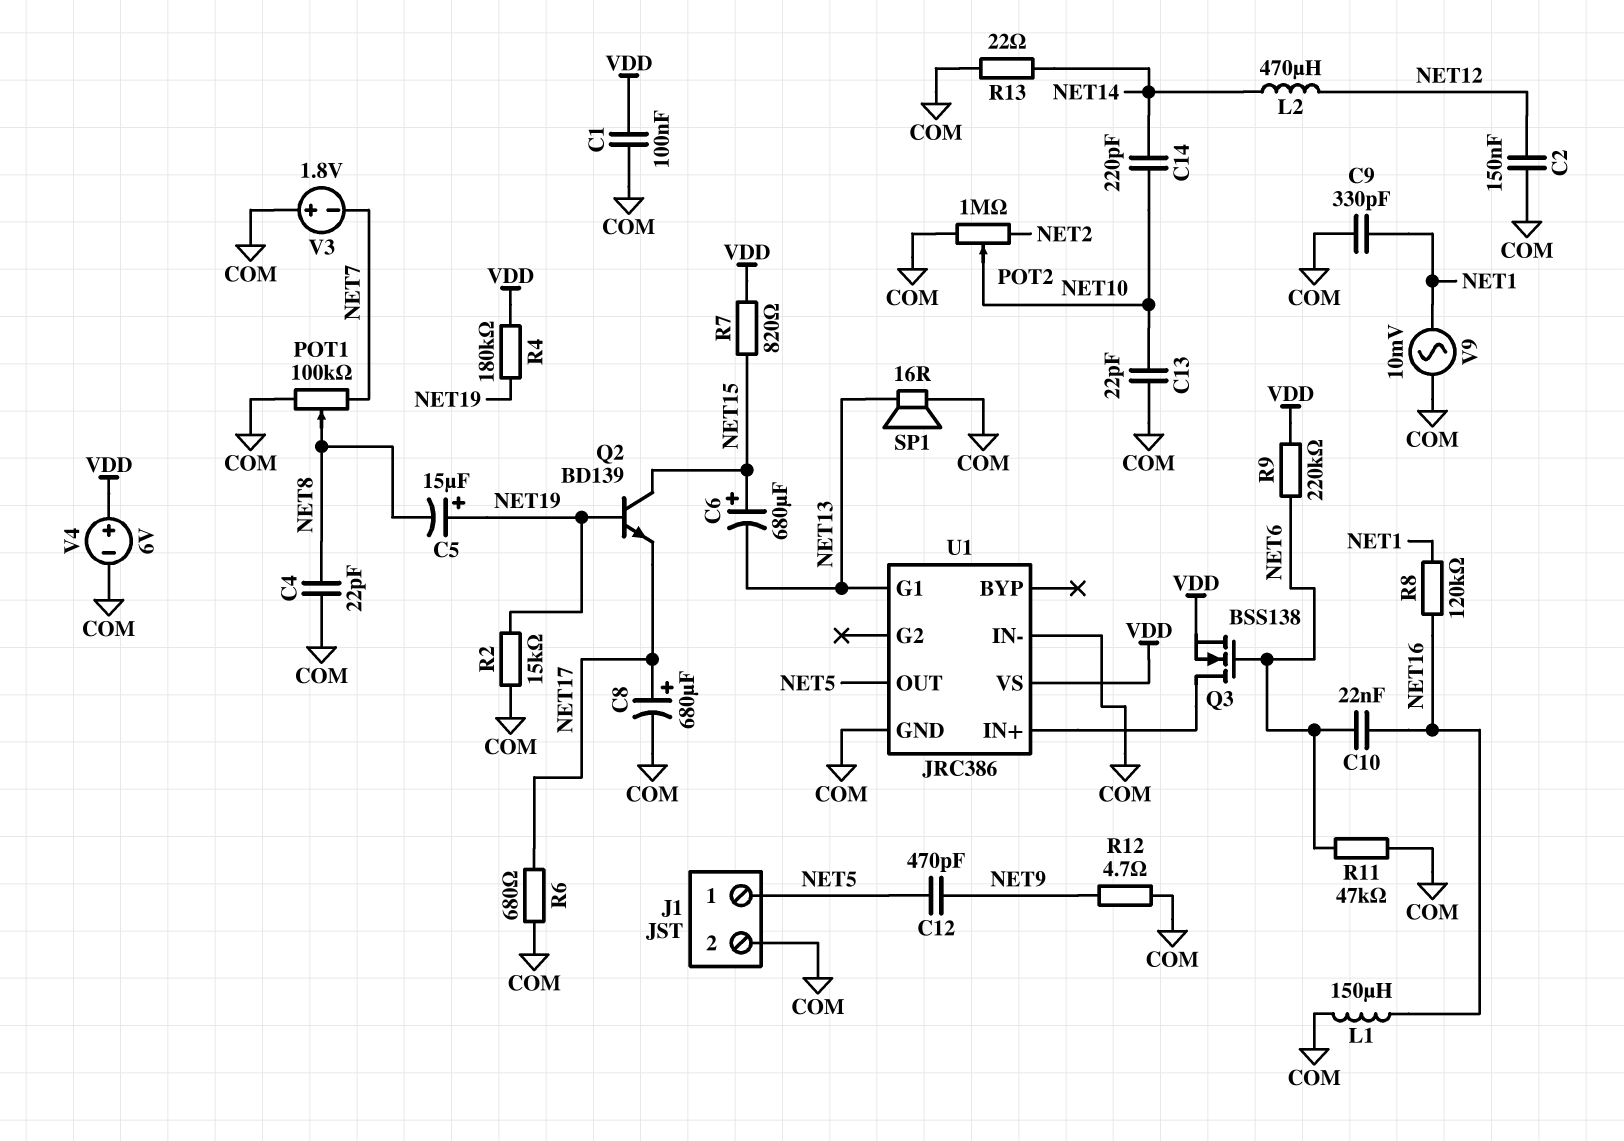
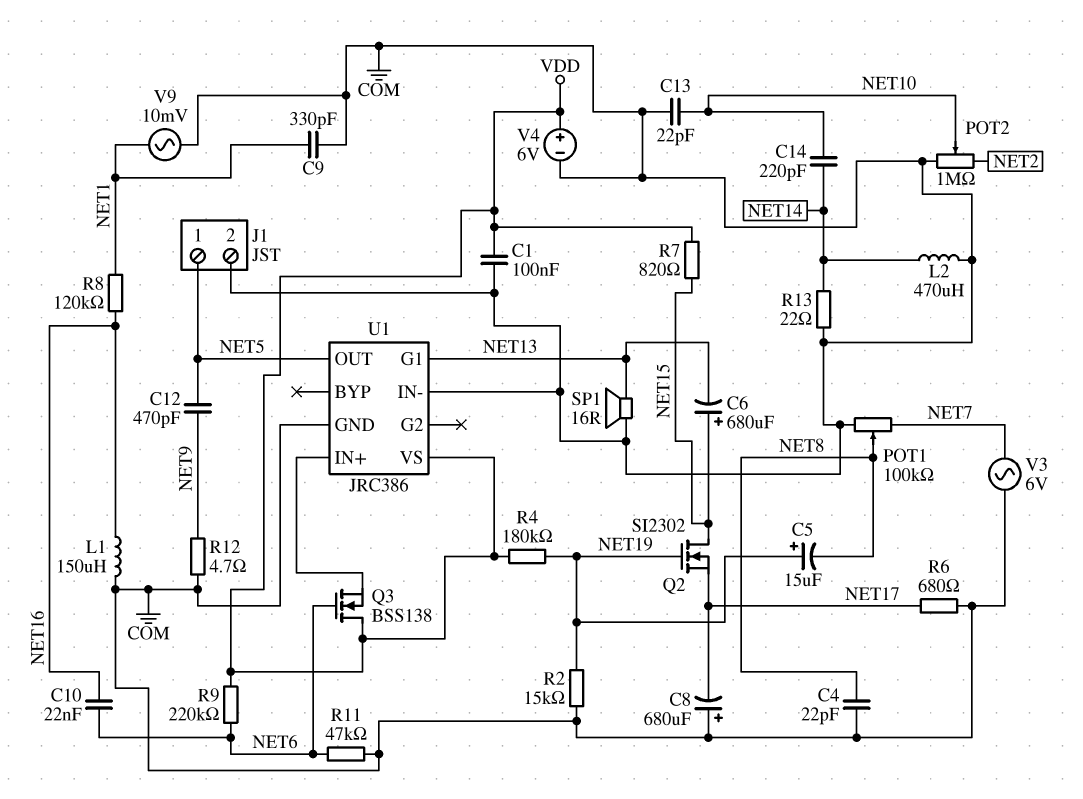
C2: 150nF (COM, NET12) -> none
C8: 680uF (plus NET17, minus COM) -> 680uF (plus COM, minus NET17)
L2: 470uH (NET12, NET14) -> 470uH (COM, NET14)
Q2: NPN BD139 (B NET19, C NET15, E NET17) -> NMOS SI2302 (G NET19, D NET15, S NET17)
Q3: NMOS BSS138 (G NET6, D U1/IN+, S VDD) -> NMOS BSS138 (G NET6, D VDD, S U1/IN+)
V3: 1.8V (plus COM, minus NET7) -> AC 6V (COM, NET7)

